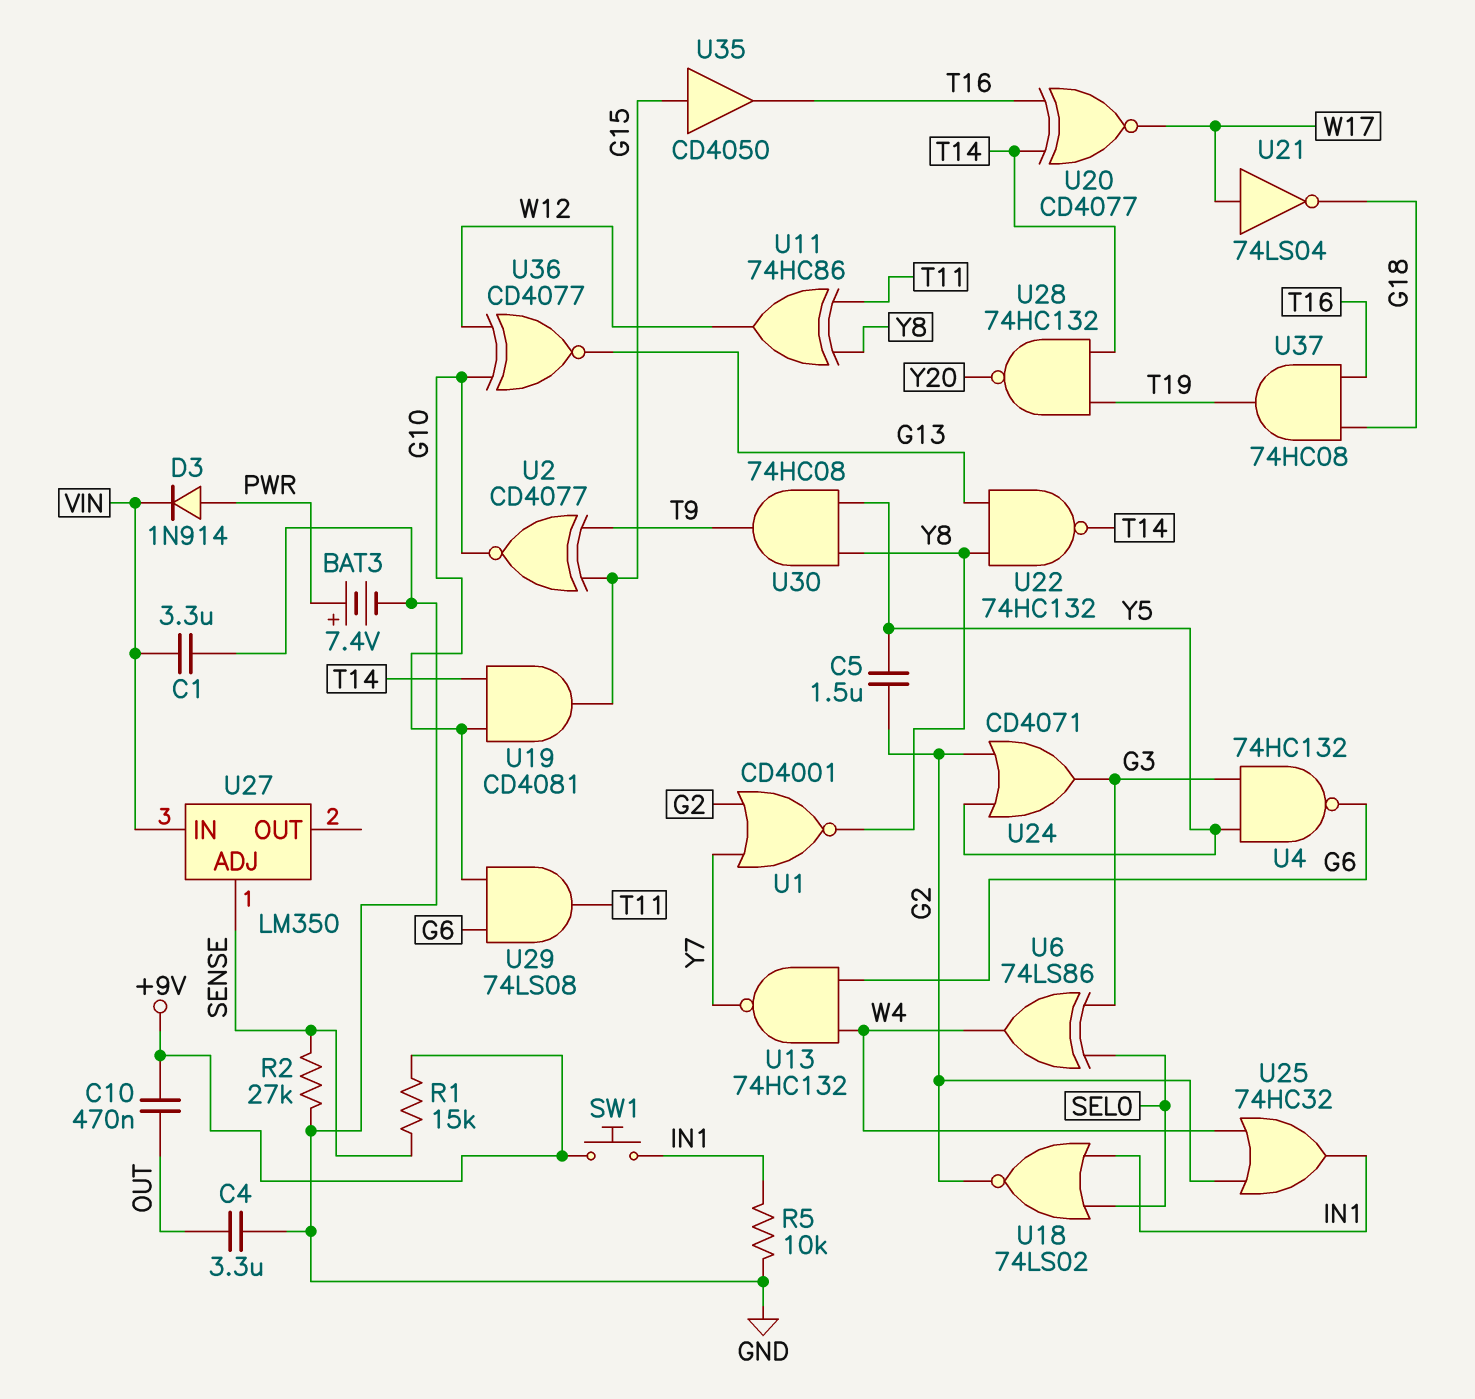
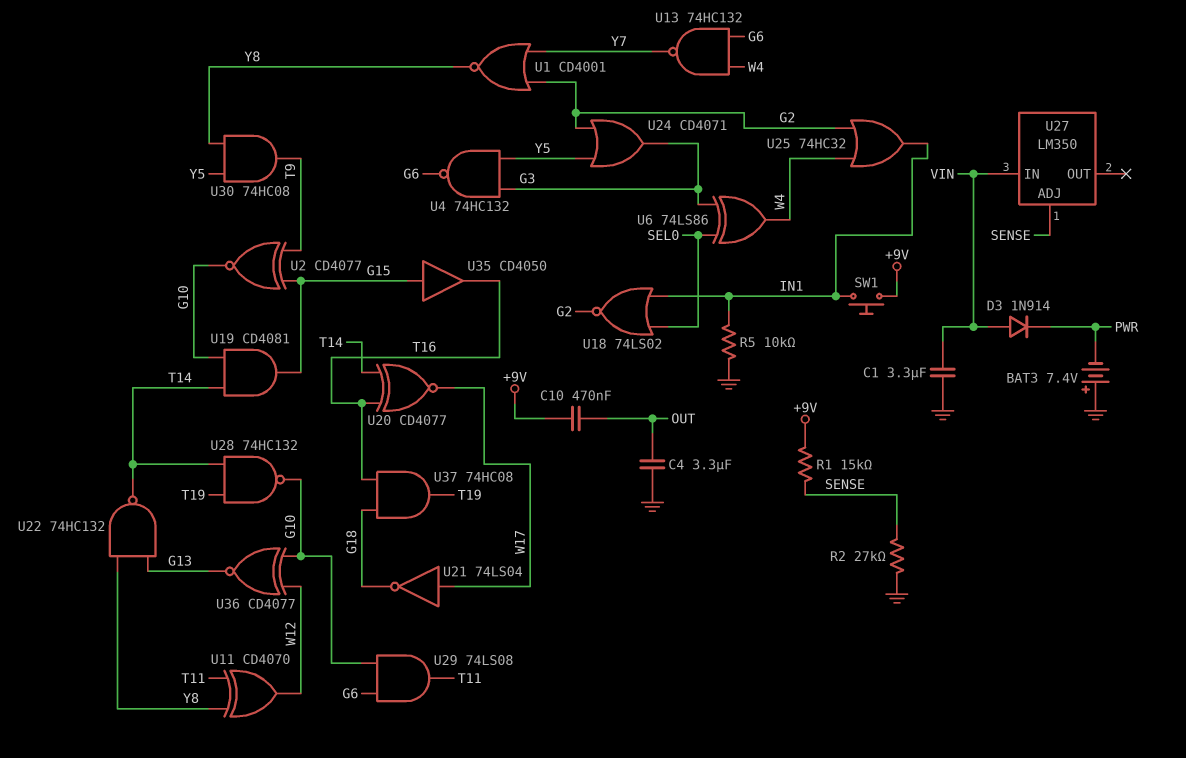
BAT3: 7.4V (plus PWR, minus GND) -> 7.4V (plus GND, minus PWR)
C5: 1.5uF (G2, Y5) -> none
D3: diode 1N914 (A PWR, K VIN) -> diode 1N914 (A VIN, K PWR)
U11: XOR 74HC86 (in T11, in Y8, out W12) -> XOR CD4070 (in T11, in Y8, out W12)
U28: NAND 74HC132 (in T14, in T19, out Y20) -> NAND 74HC132 (in T14, in T19, out G10)

